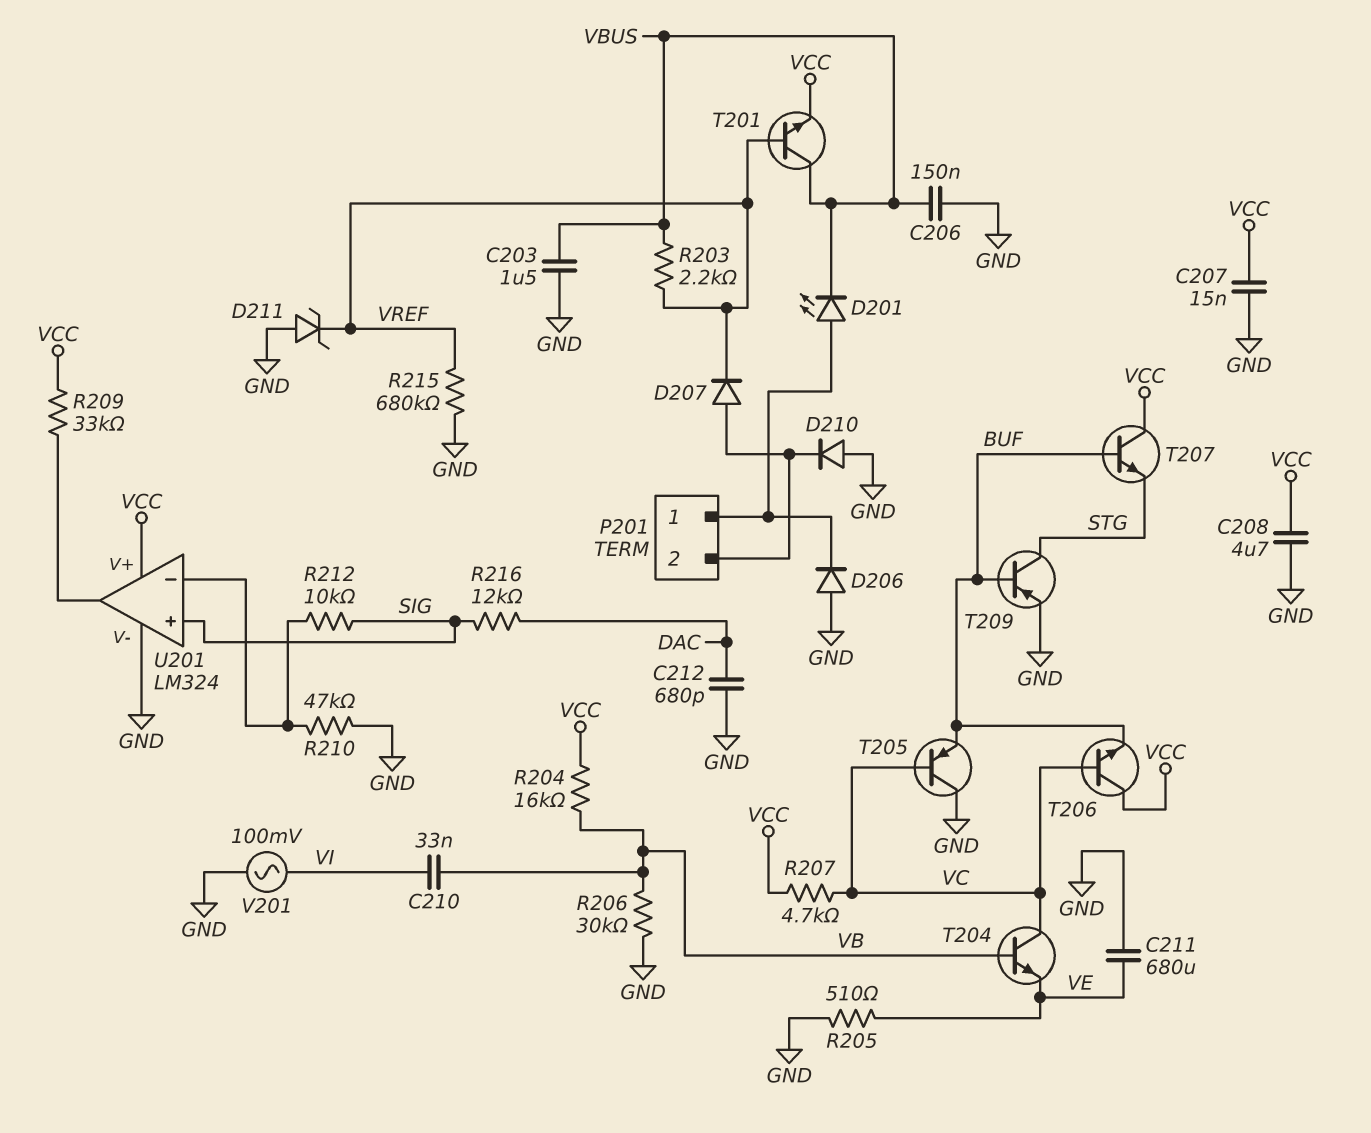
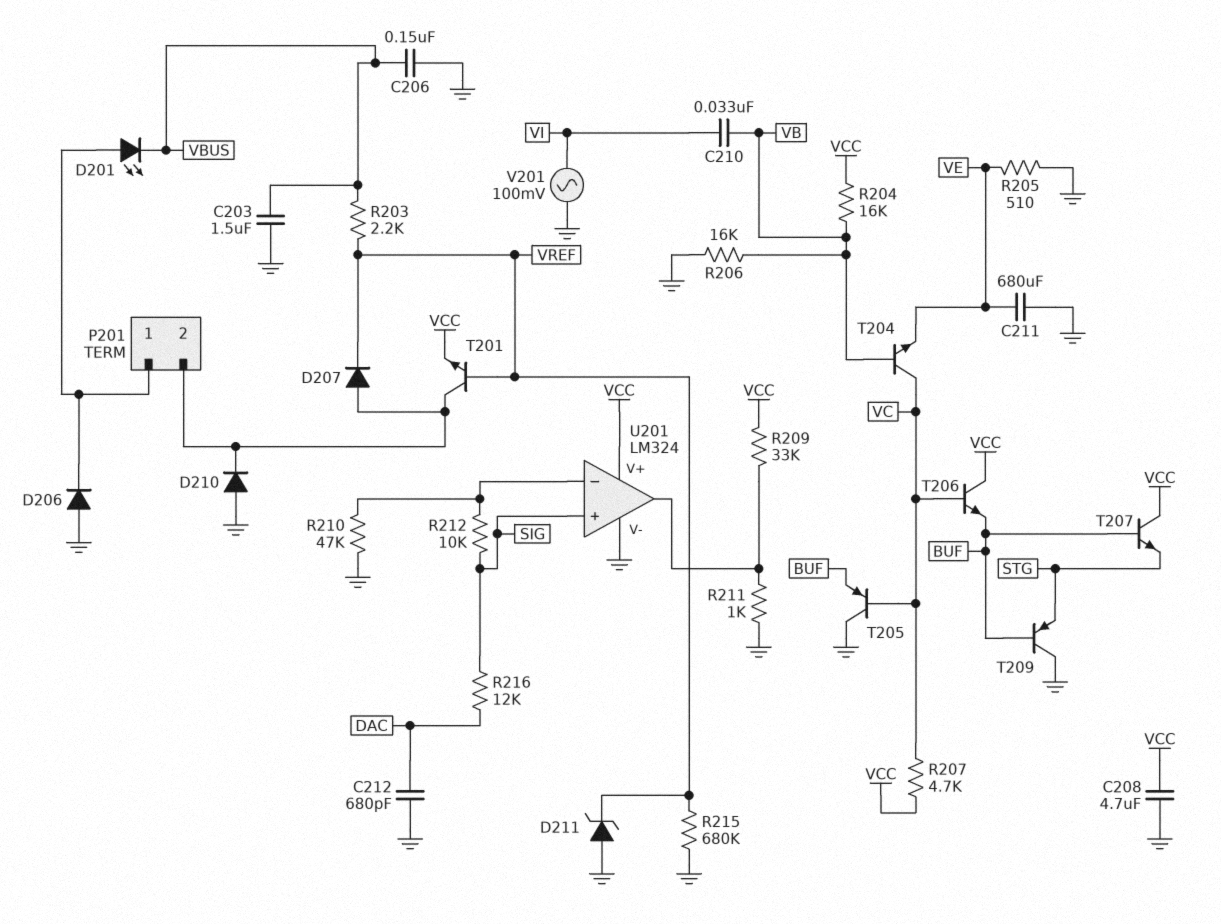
C207: 15nF (GND, VCC) -> none
R206: 30k (GND, VB) -> 16k (GND, VB)
R211: none -> 1k (GND, U201/out)
T201: NPN (B VREF, C VBUS, E VCC) -> NPN (B VREF, C P201/2, E VCC)
T209: PNP (B BUF, C STG, E GND) -> PNP (B BUF, C GND, E STG)

